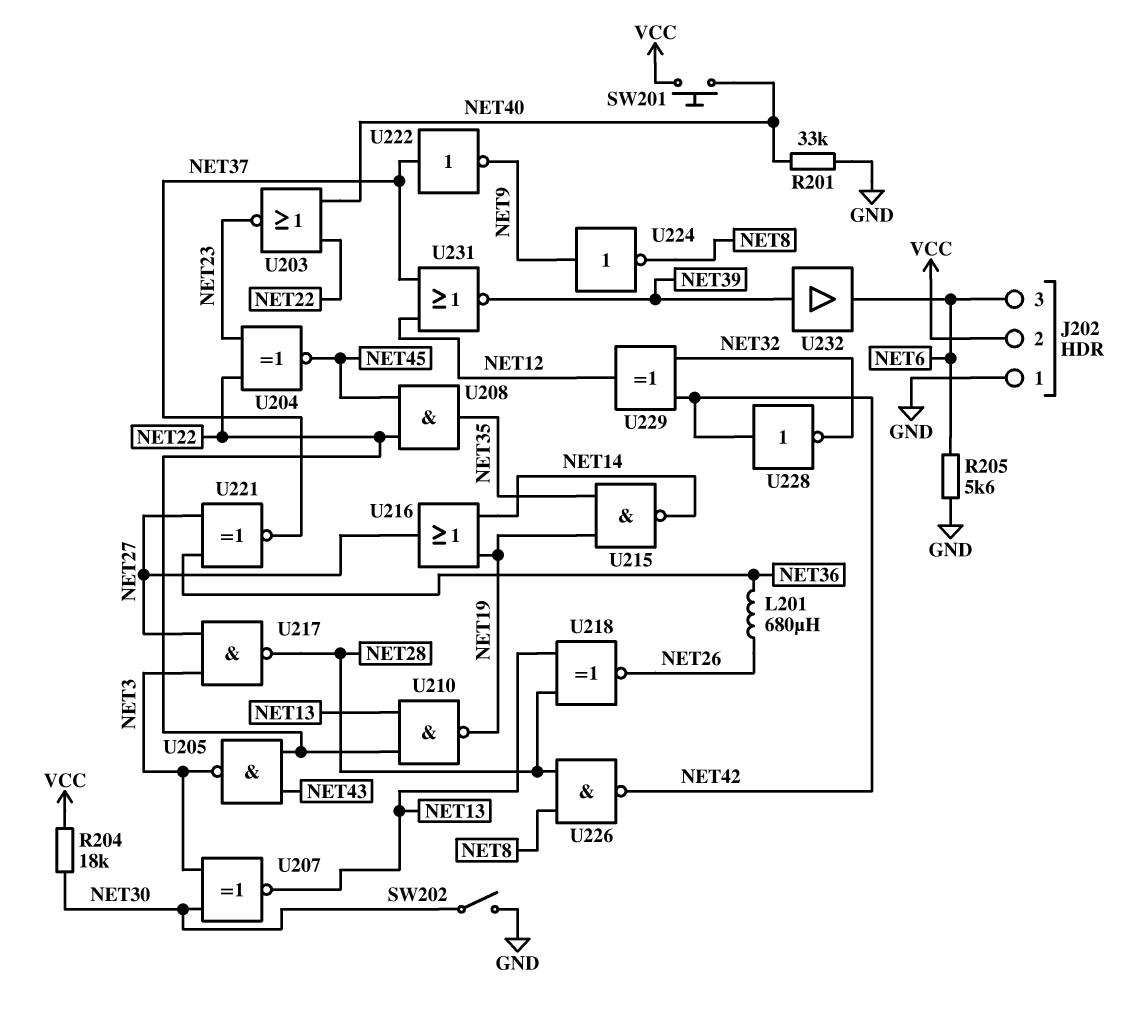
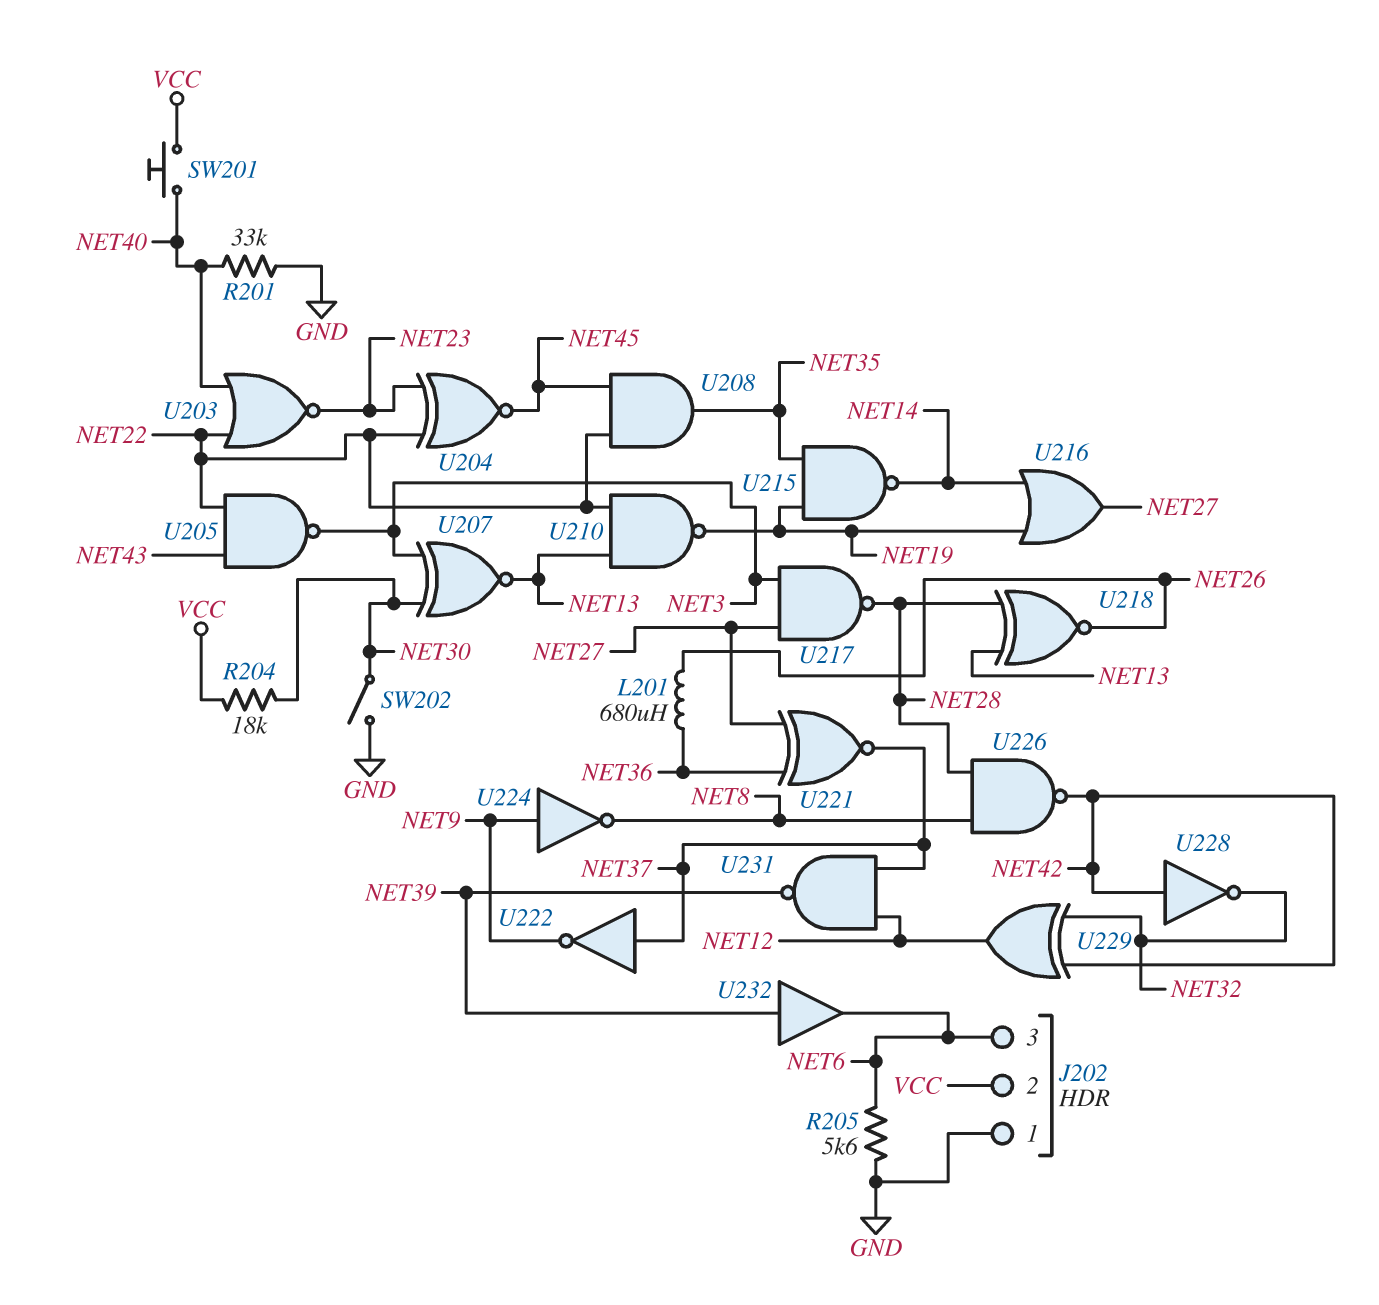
U231: NOR (in NET12, in NET37, out NET39) -> NAND (in NET12, in NET37, out NET39)

